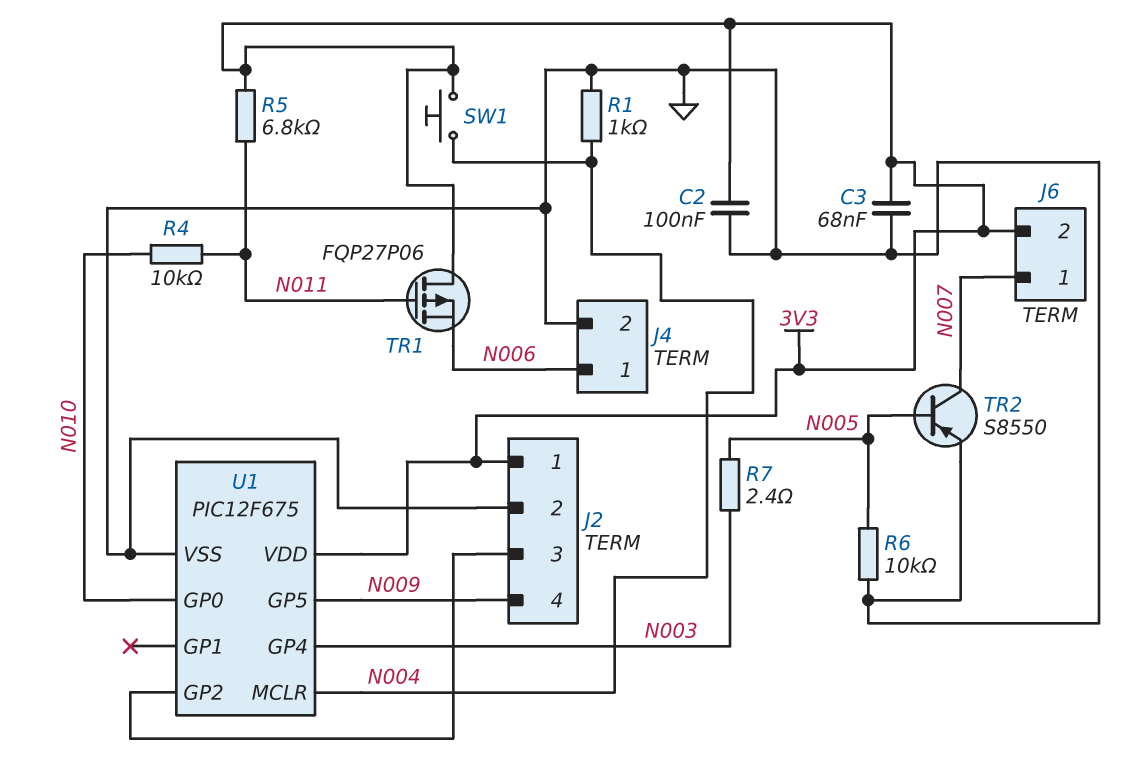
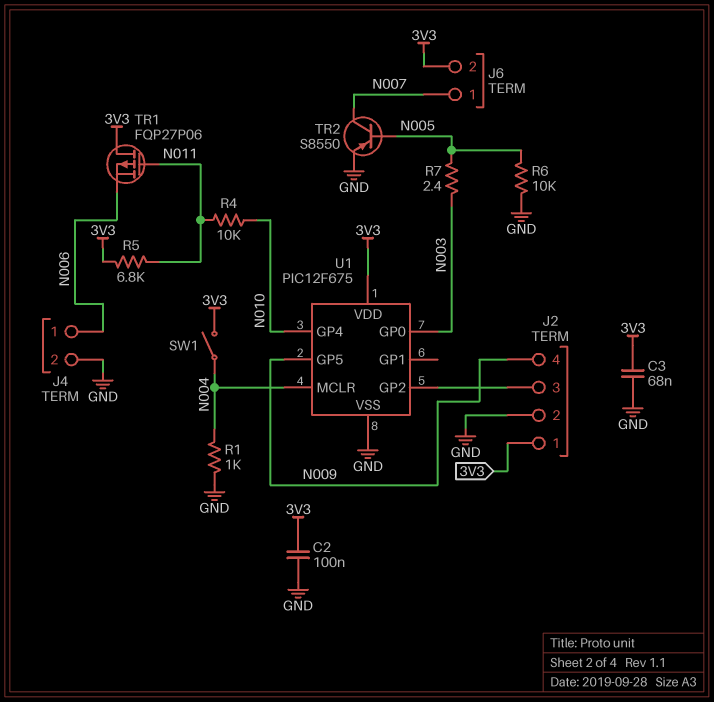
SW1: button (3V3, N004) -> switch (3V3, N004)
U1 pin GP0: N010 -> N003
U1 pin GP4: N003 -> N010

